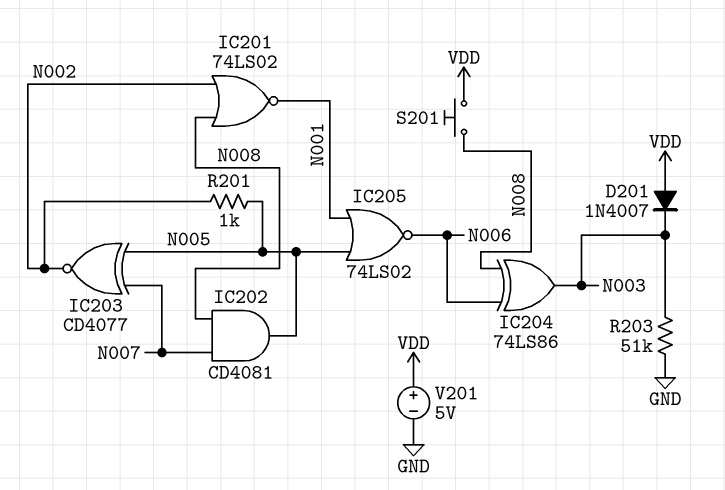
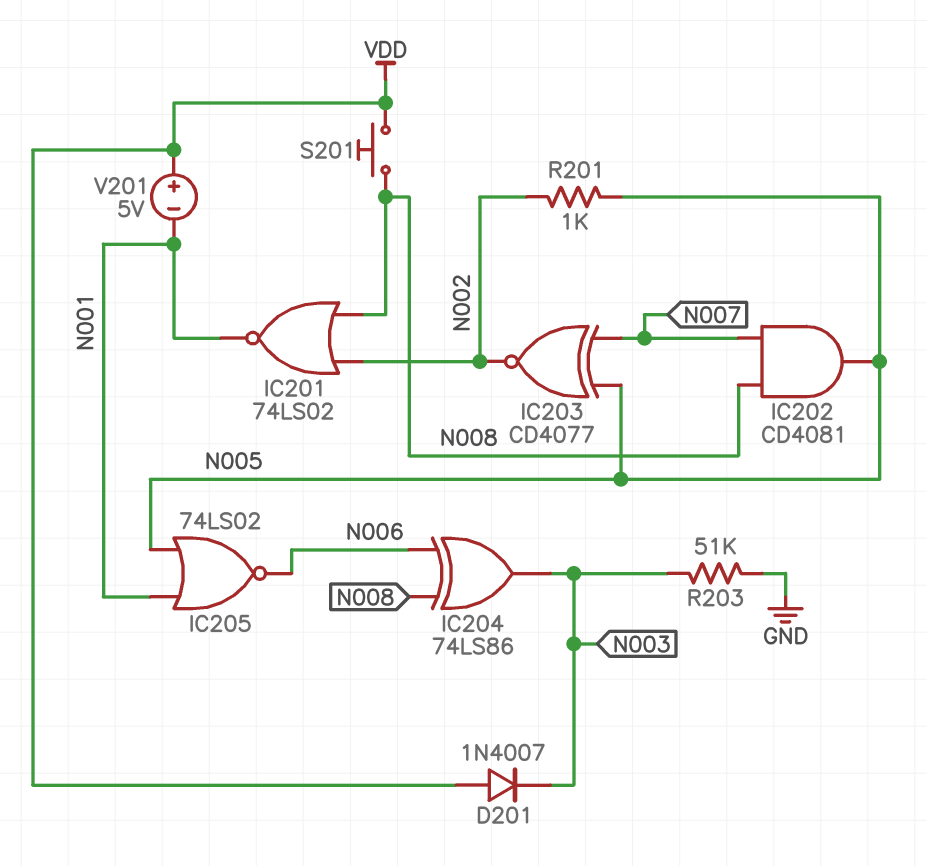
V201: 5V (plus VDD, minus GND) -> 5V (plus VDD, minus N001)

